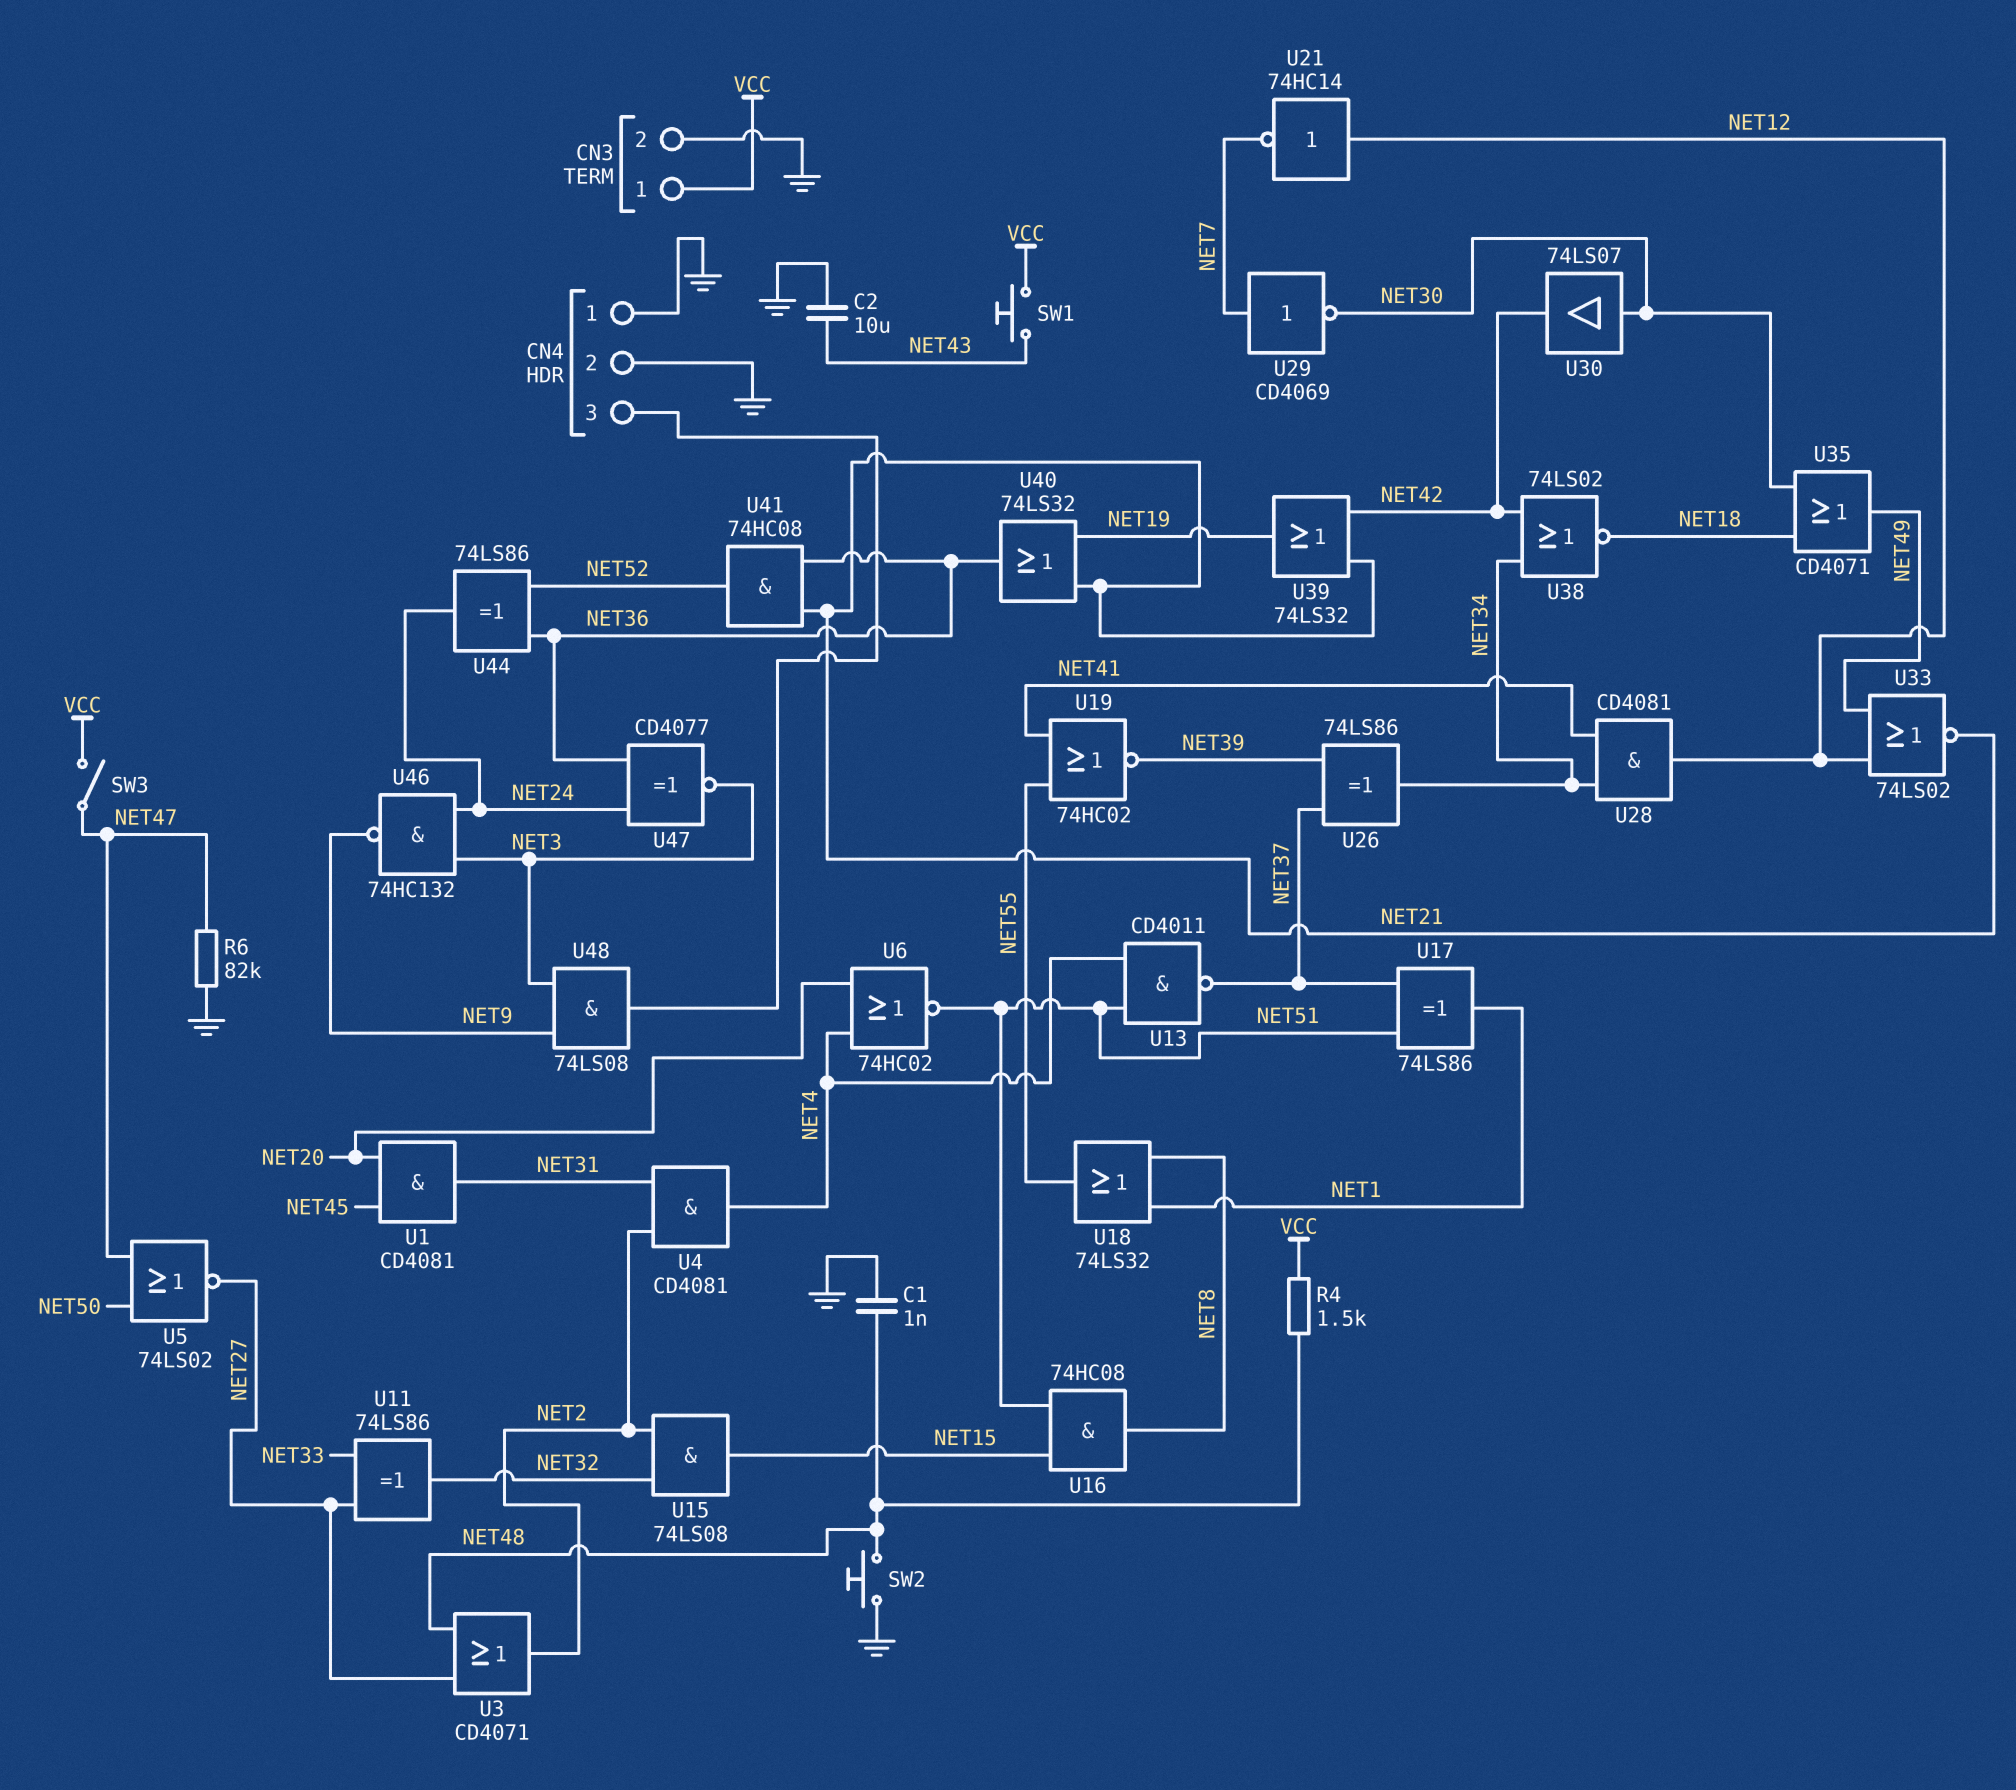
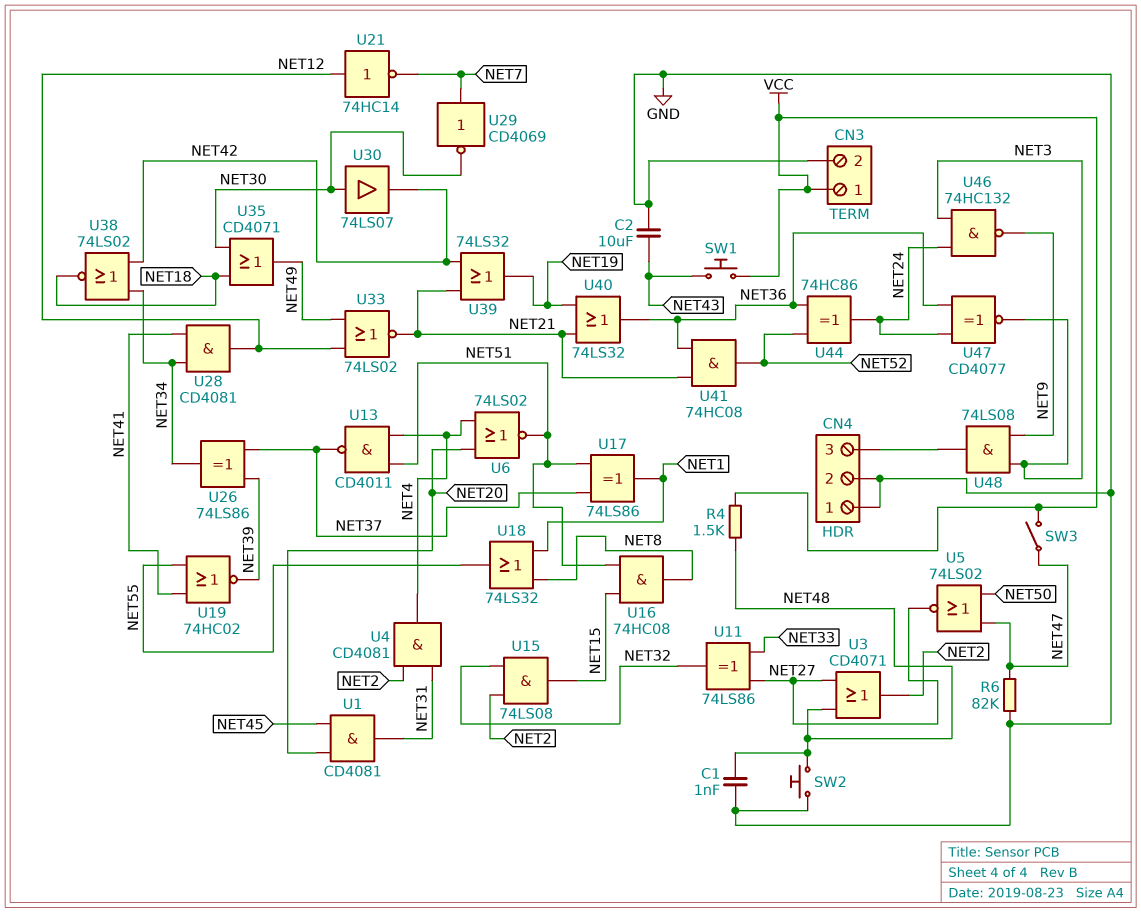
U6: NOR 74HC02 (in NET4, in NET20, out NET51) -> NOR 74LS02 (in NET4, in NET20, out NET51)
U44: XOR 74LS86 (in NET36, in NET52, out NET24) -> XOR 74HC86 (in NET36, in NET52, out NET24)

